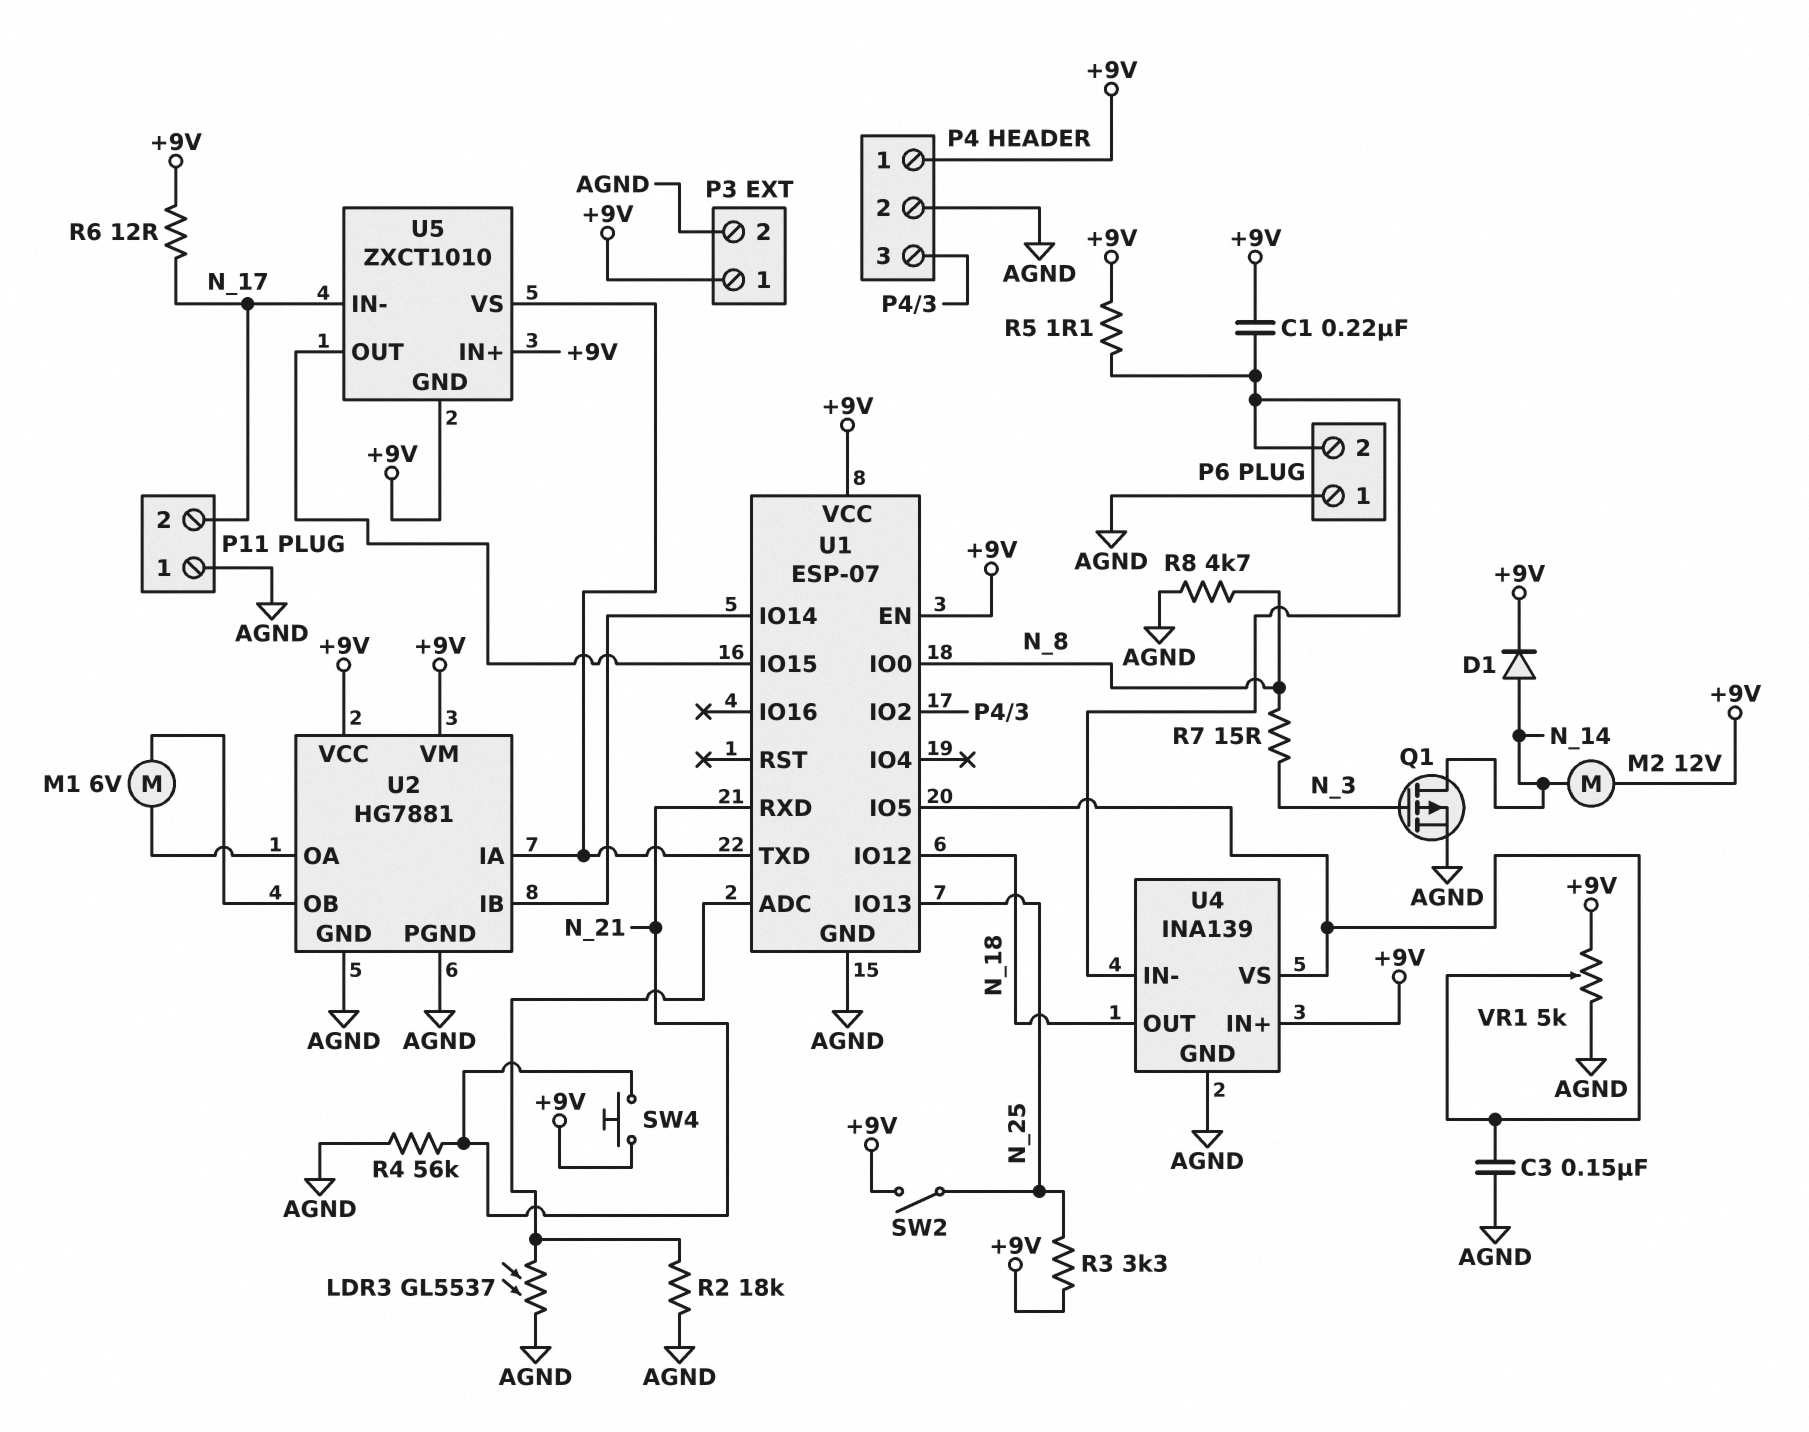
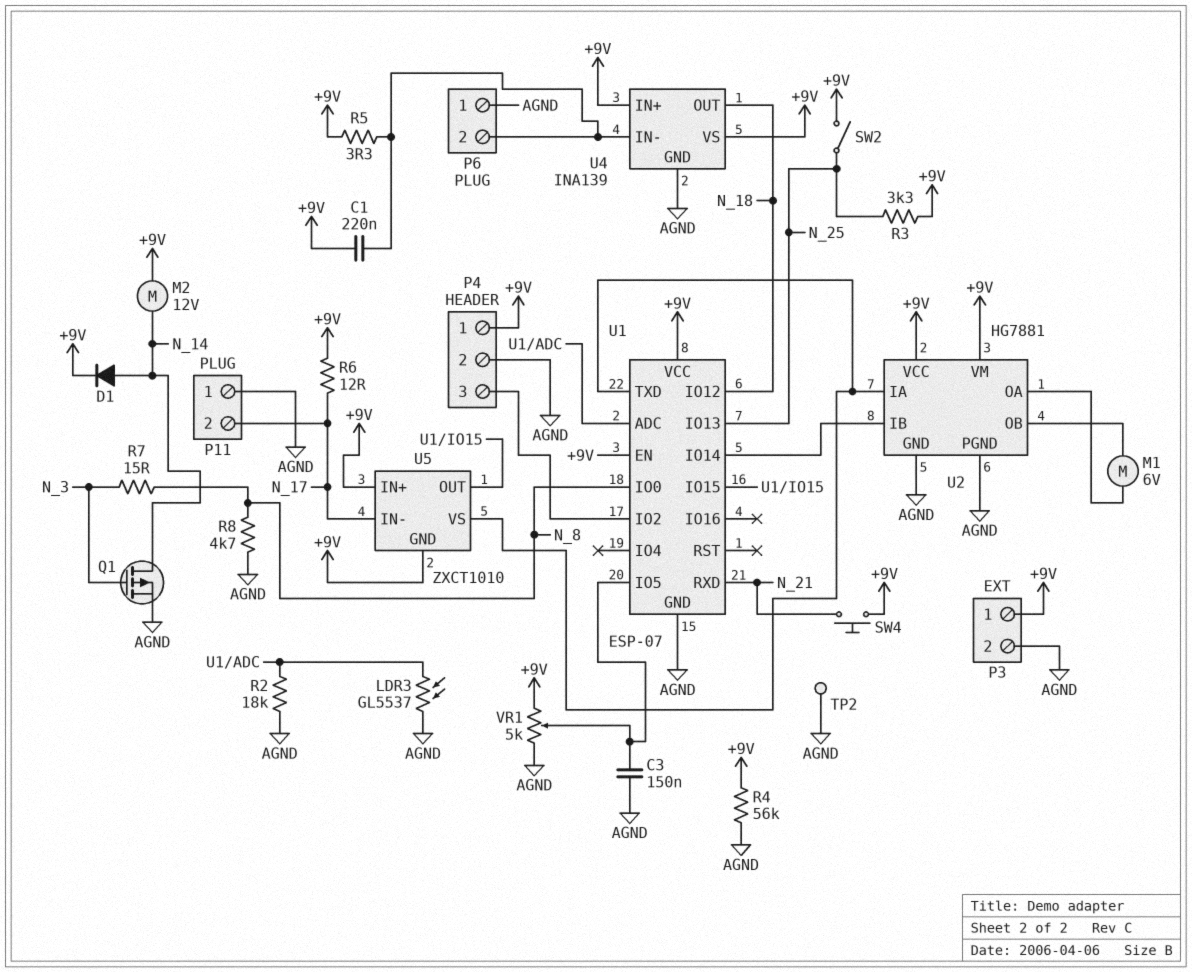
R4: 56k (AGND, N_21) -> 56k (+9V, AGND)
R5: 1.1 (+9V, P6/2) -> 3.3 (+9V, P6/2)
TP2: none -> test point (AGND)
U4 pin VS: U1/IO5 -> +9V

